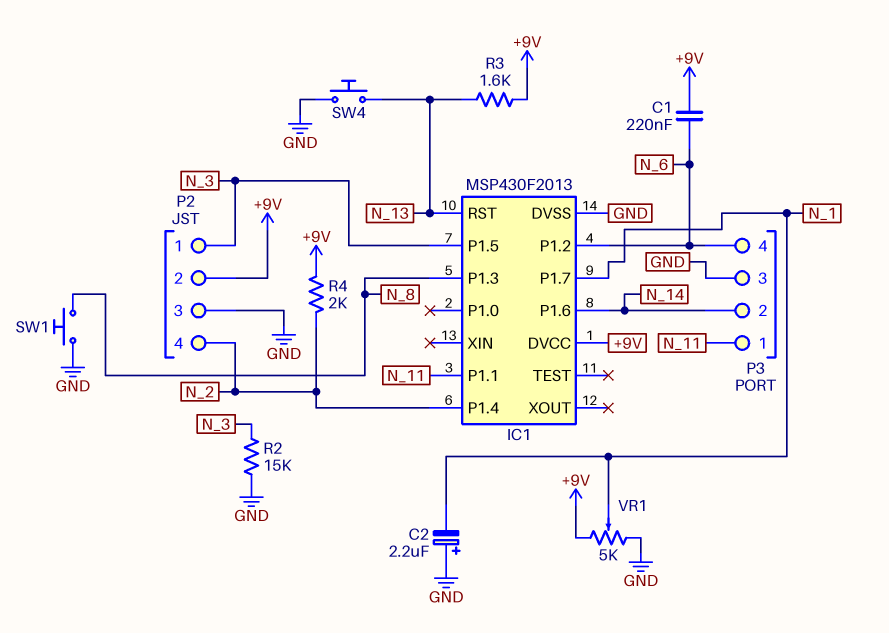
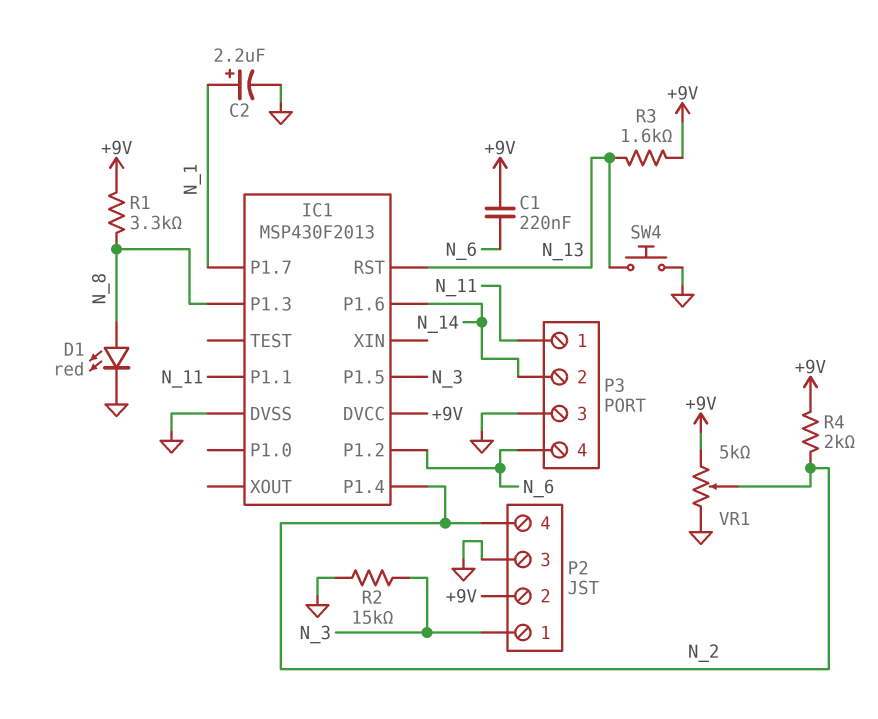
C2: 2.2uF (plus GND, minus N_1) -> 2.2uF (plus N_1, minus GND)
D1: none -> LED red (A N_8, K GND)
R1: none -> 3.3k (+9V, N_8)
SW1: button (GND, N_8) -> none
VR1: 5k (+9V, GND, wiper N_1) -> 5k (+9V, GND, wiper N_2)

